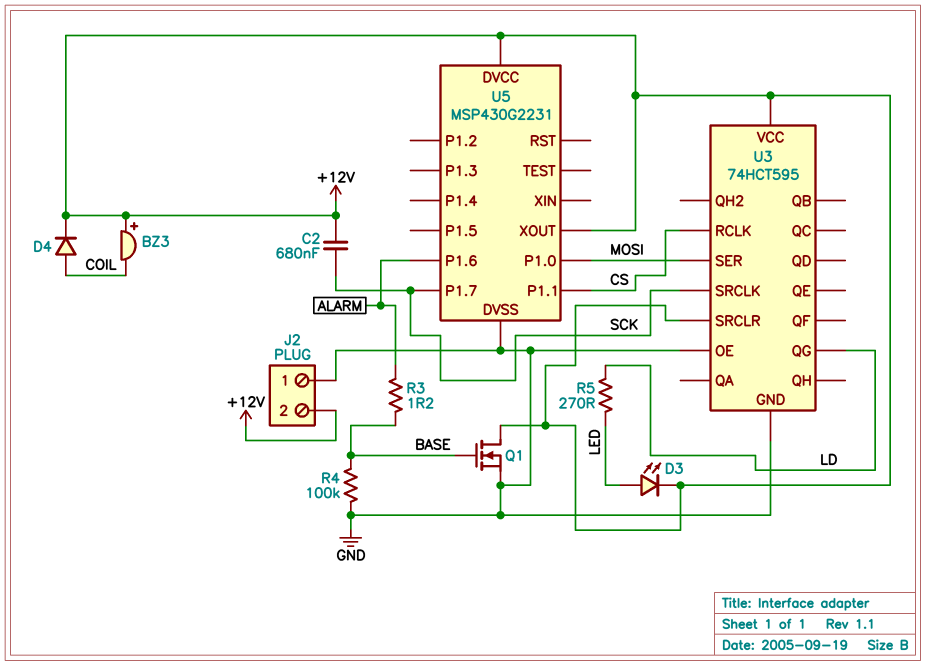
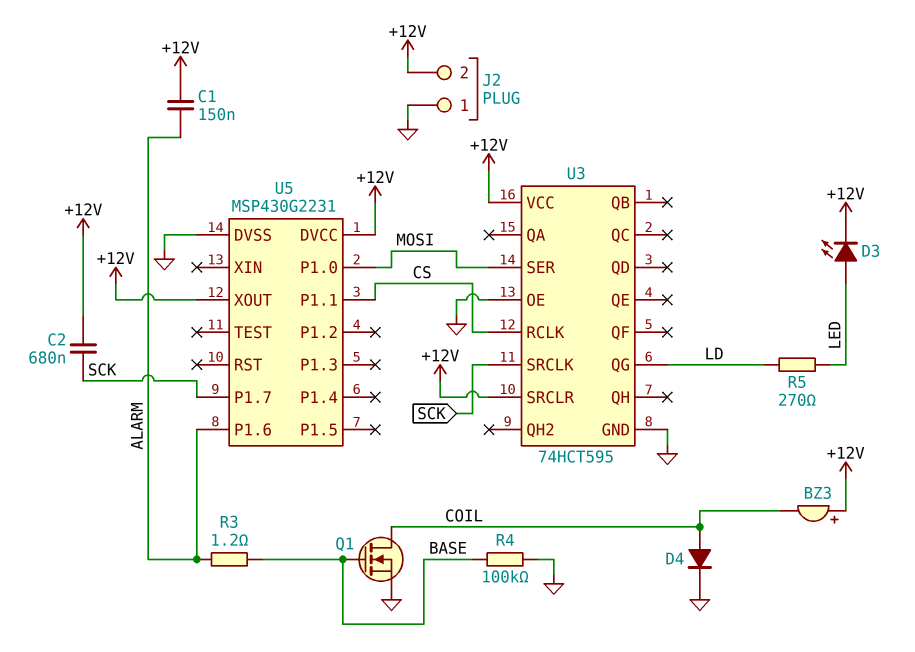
C1: none -> 150nF (+12V, ALARM)
D4: diode (A COIL, K +12V) -> diode (A COIL, K GND)
Q1: NMOS (G BASE, D +12V, S GND) -> NMOS (G BASE, D COIL, S GND)

